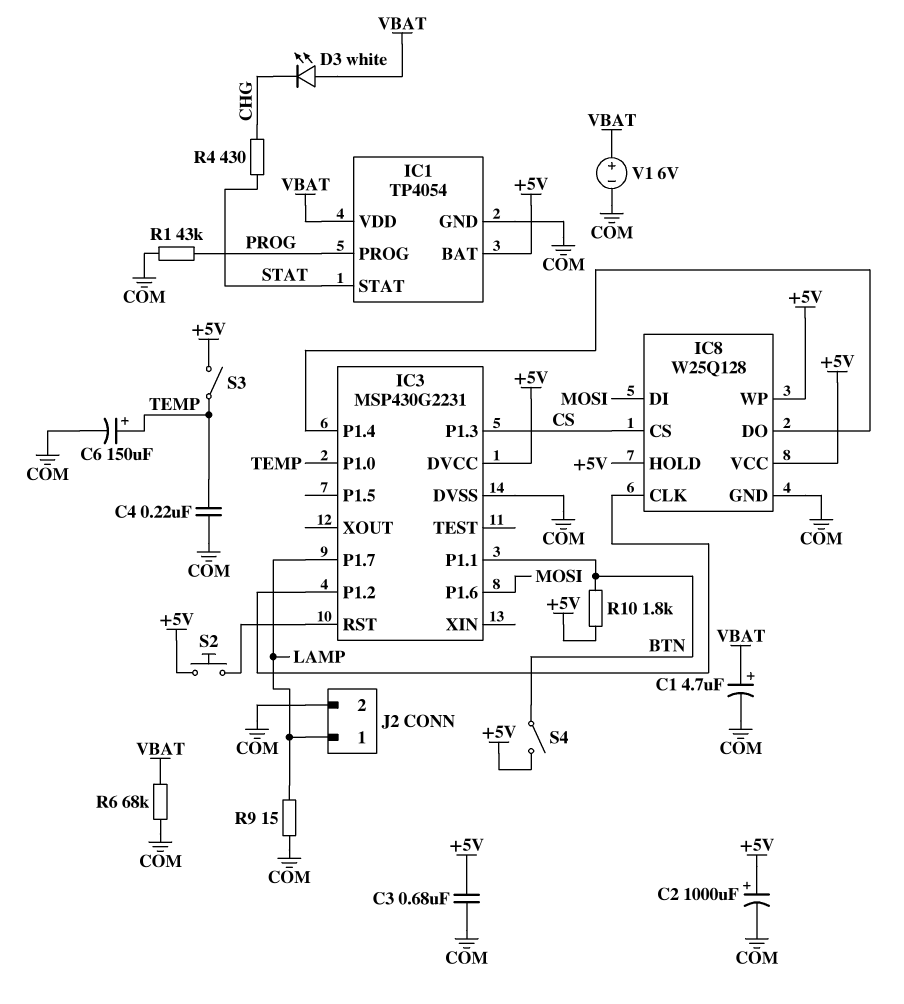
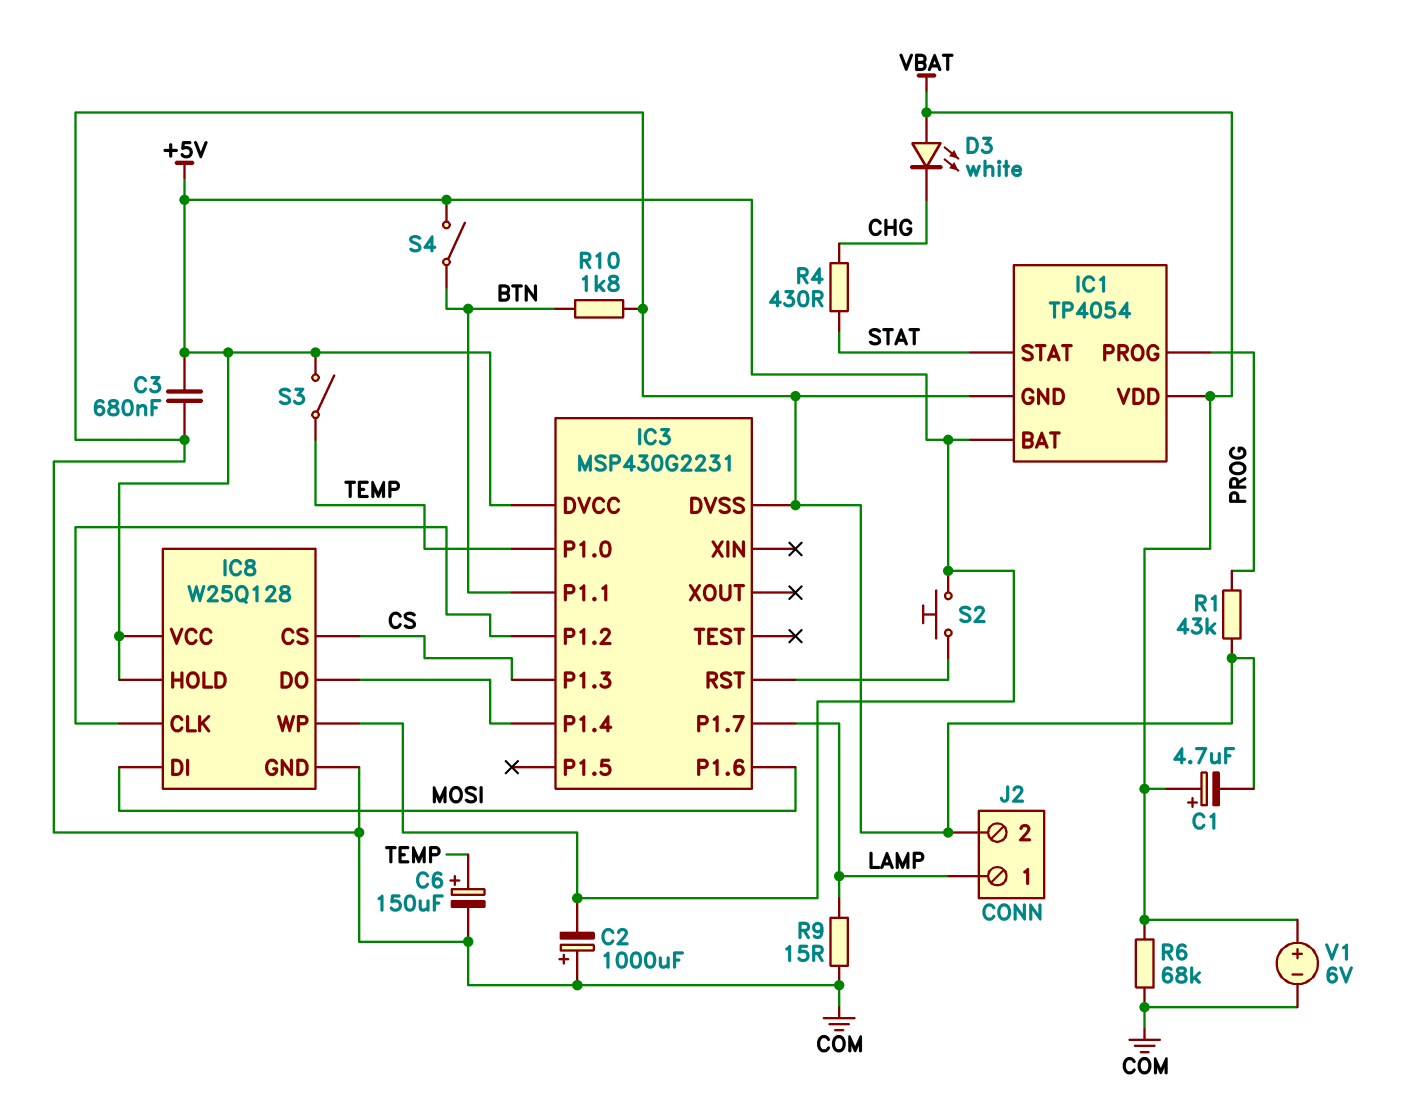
C2: 1000uF (plus +5V, minus COM) -> 1000uF (plus COM, minus +5V)
C4: 220nF (COM, TEMP) -> none
R10: 1.8k (+5V, BTN) -> 1.8k (BTN, COM)

